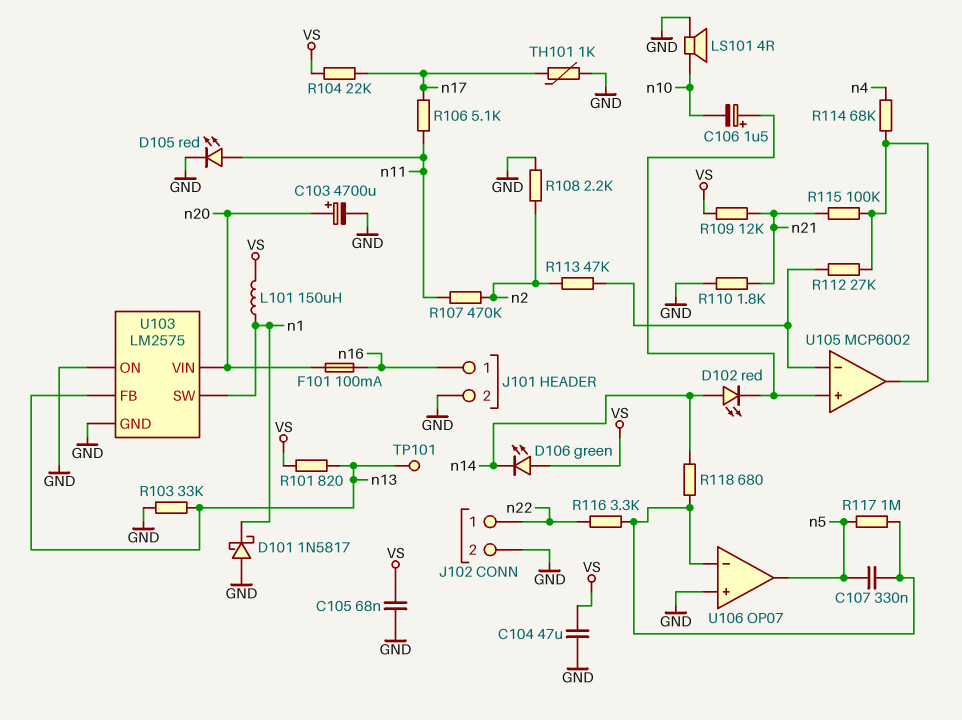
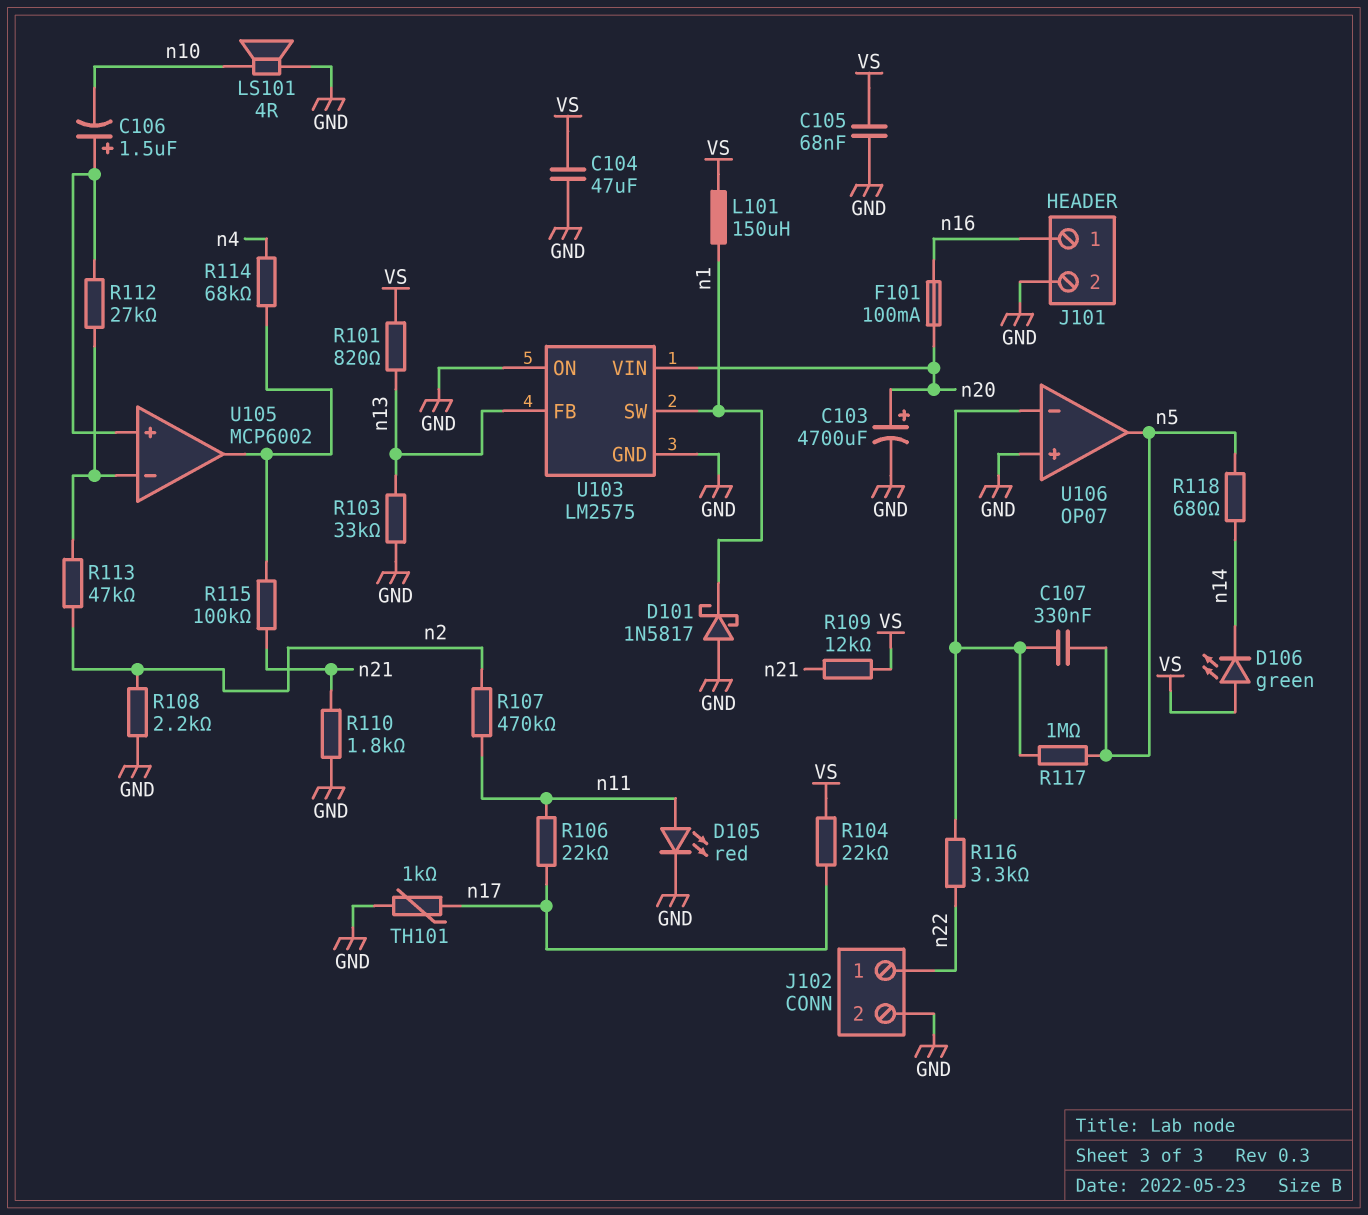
D102: LED red (A n14, K U105/in+) -> none
R106: 5.1k (n11, n17) -> 22k (n11, n17)
R112: 27k (U105/in-, U105/out) -> 27k (U105/in+, U105/in-)
R118: 680 (U106/in-, n14) -> 680 (n5, n14)
TP101: test point (n13) -> none

